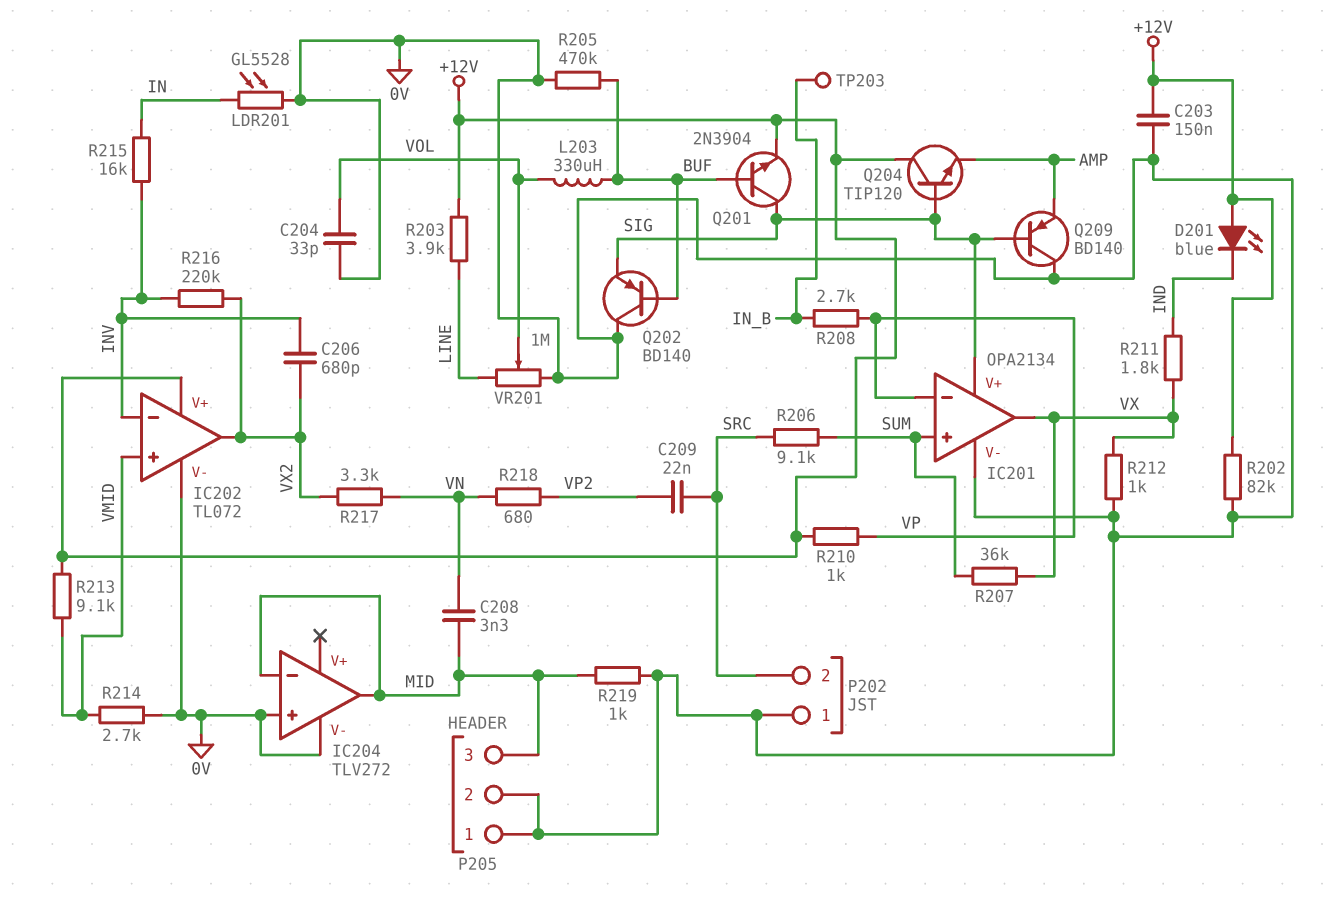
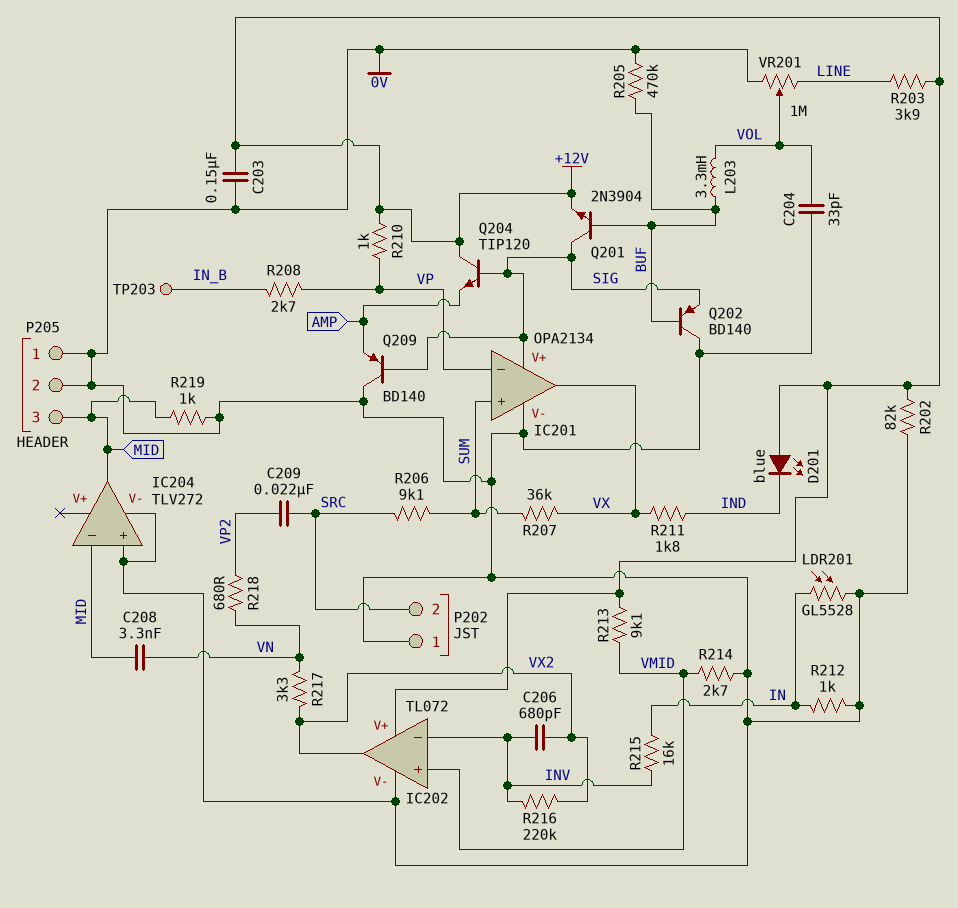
L203: 330uH (BUF, VOL) -> 3.3mH (BUF, VOL)
R212: 1k (0V, VX) -> 1k (0V, IN)

